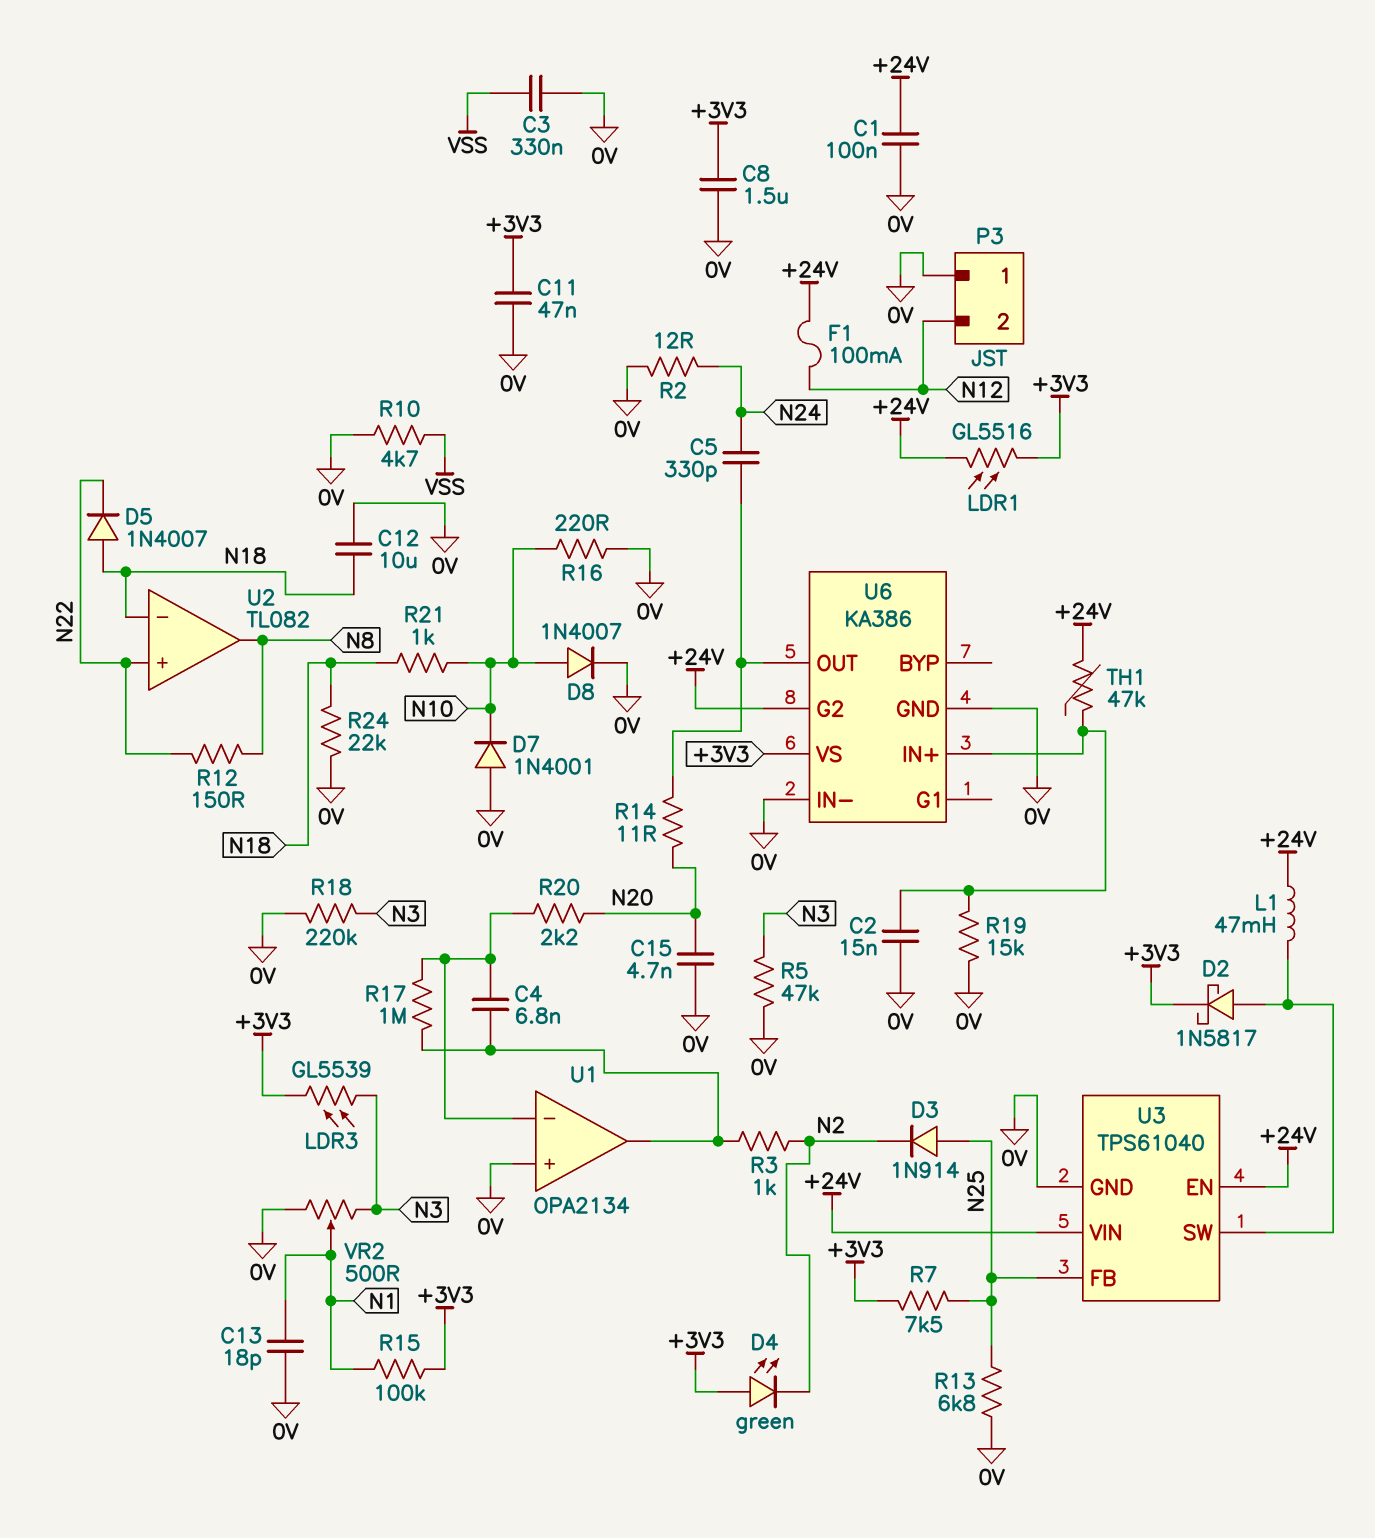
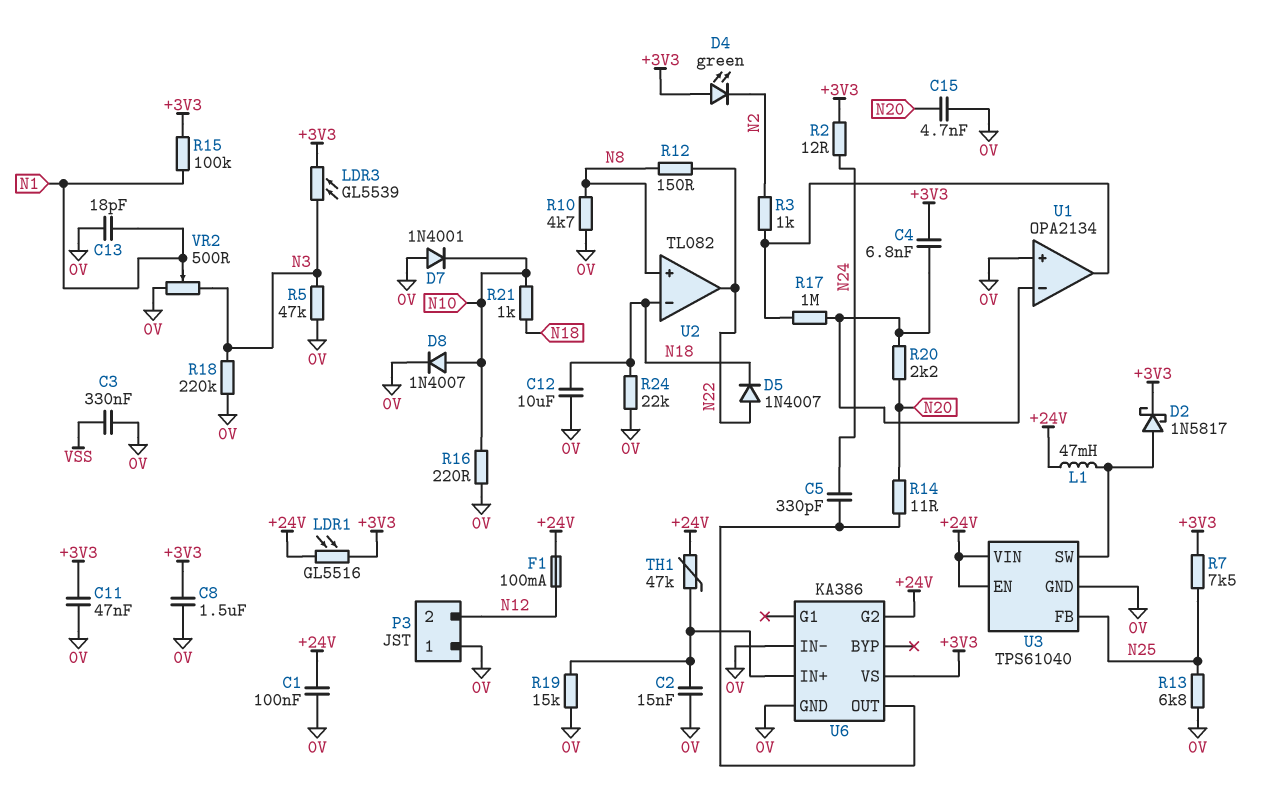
C4: 6.8nF (U1/in-, U1/out) -> 6.8nF (+3V3, U1/in-)
D3: diode 1N914 (A N25, K N2) -> none
D5: diode 1N4007 (A N18, K N22) -> diode 1N4007 (A N22, K N18)
R2: 12 (0V, N24) -> 12 (+3V3, N24)
R10: 4.7k (0V, VSS) -> 4.7k (0V, N8)
U2 pin in+: N22 -> N8
U2 pin out: N8 -> N22

